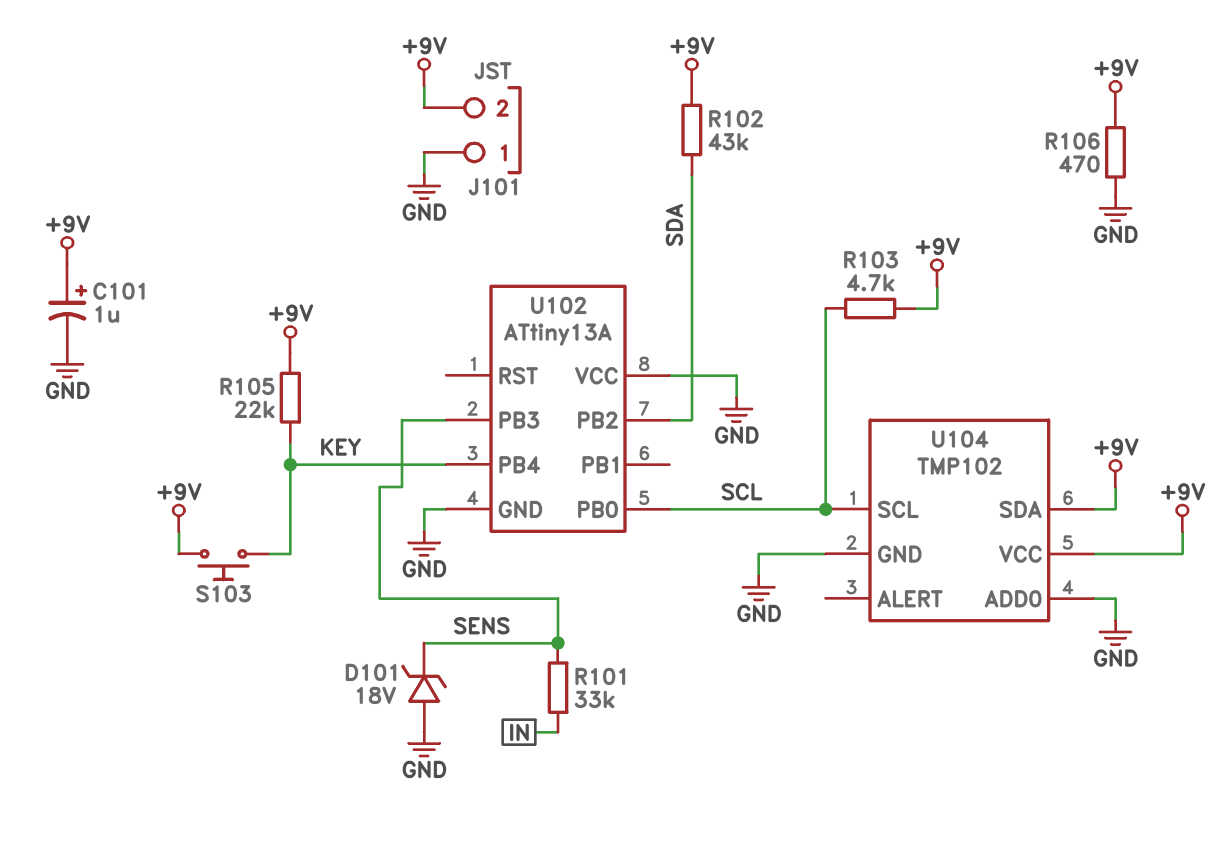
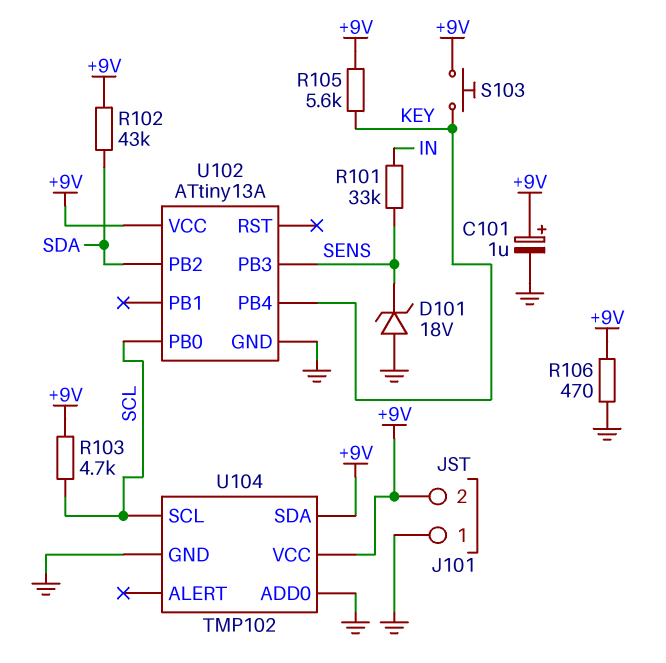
R105: 22k (+9V, KEY) -> 5.6k (+9V, KEY)
U102 pin VCC: GND -> +9V

